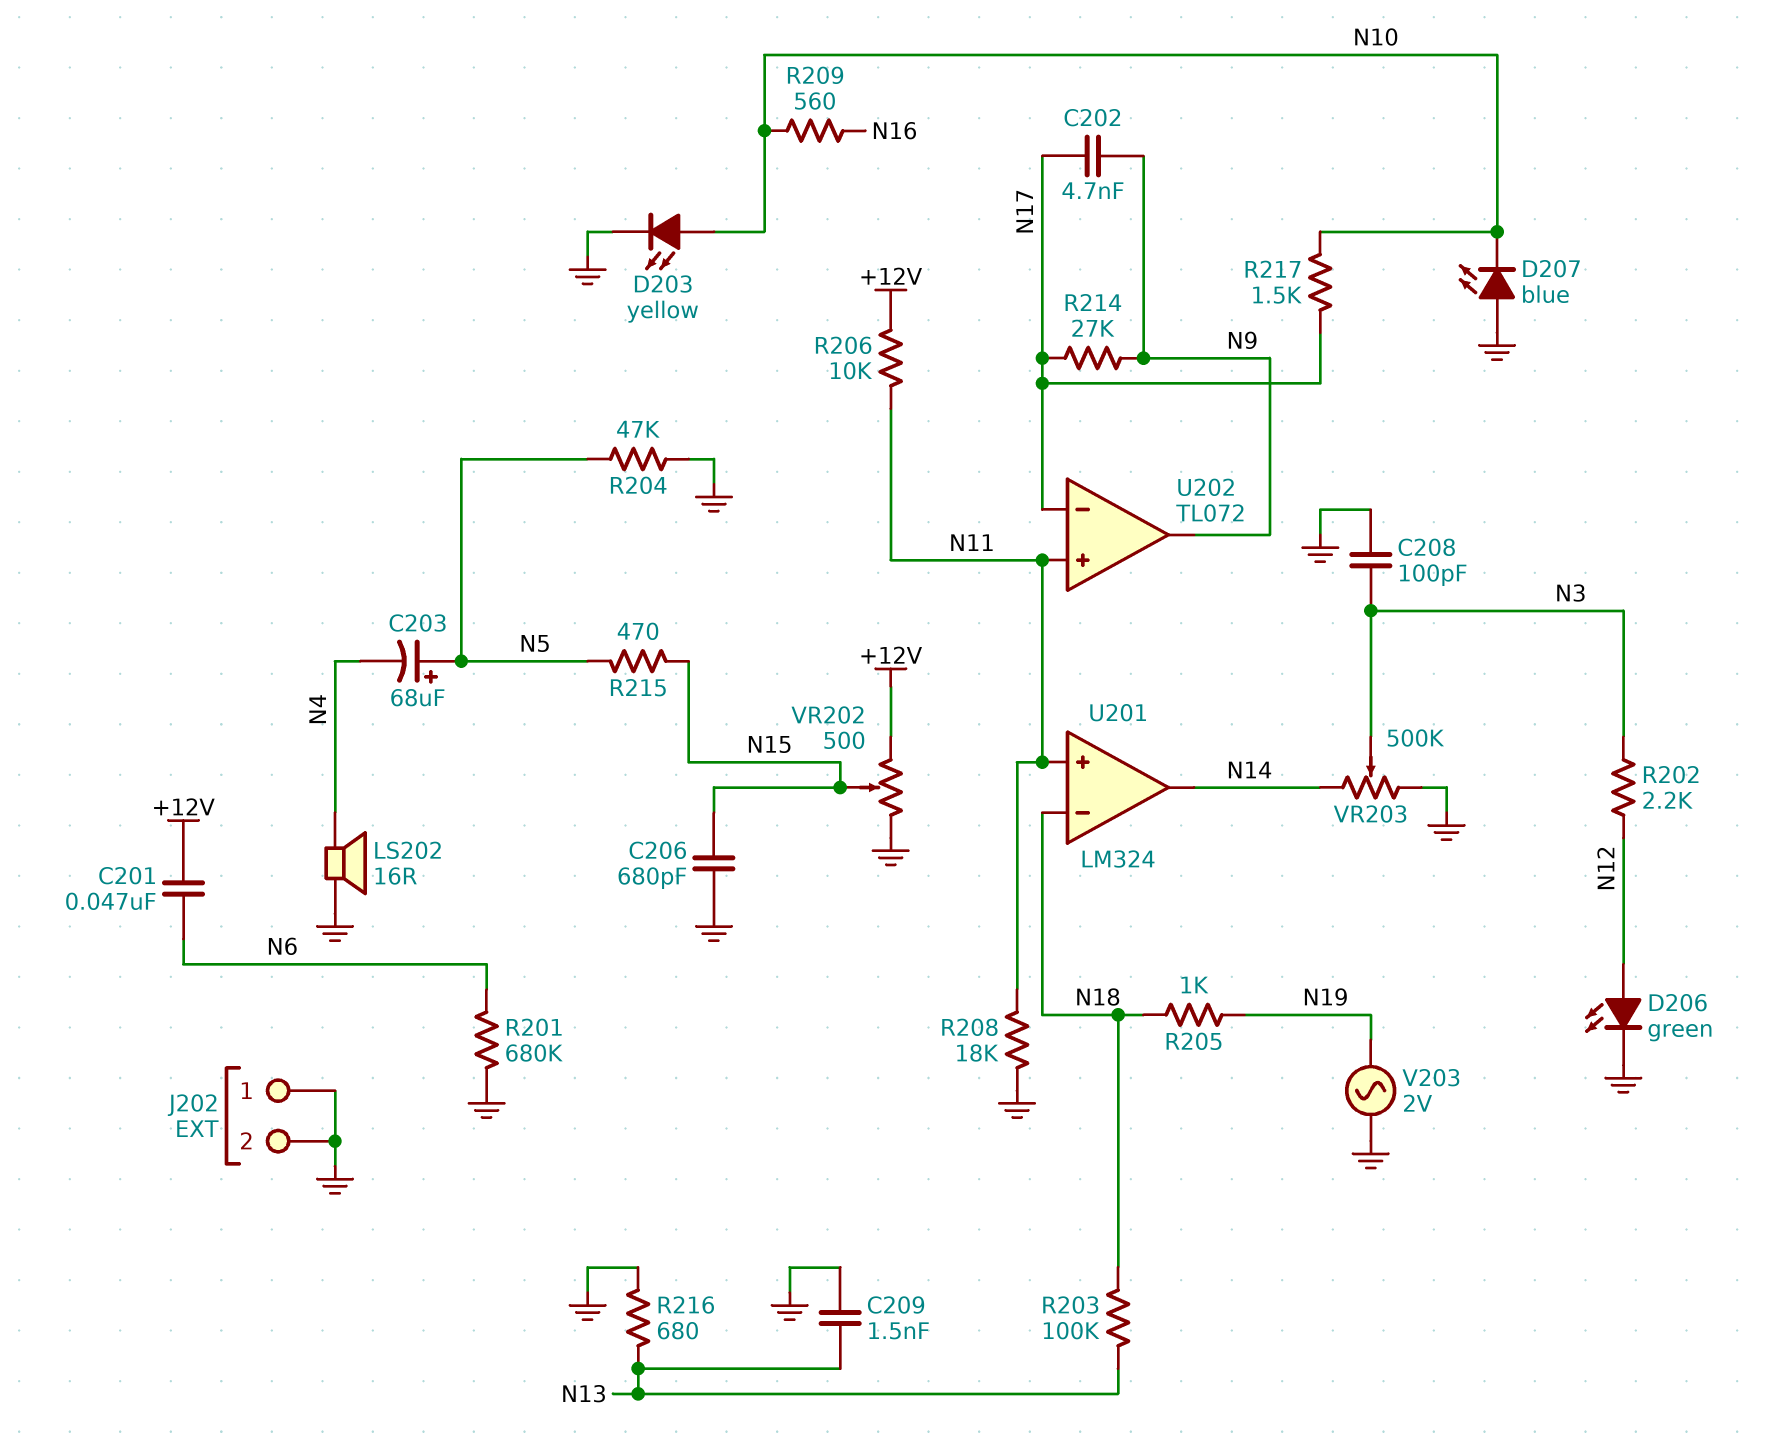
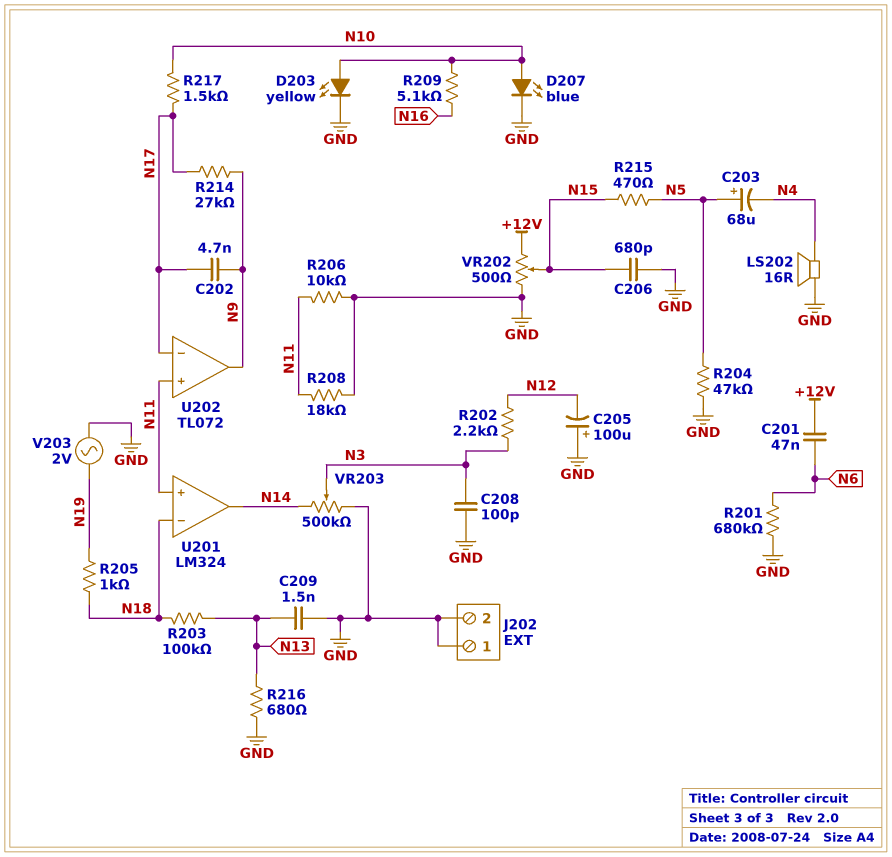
C205: none -> 100uF (plus GND, minus N12)
D206: LED green (A N12, K GND) -> none
D207: LED blue (A GND, K N10) -> LED blue (A N10, K GND)
R206: 10k (+12V, N11) -> 10k (GND, N11)
R209: 560 (N10, N16) -> 5.1k (N10, N16)

